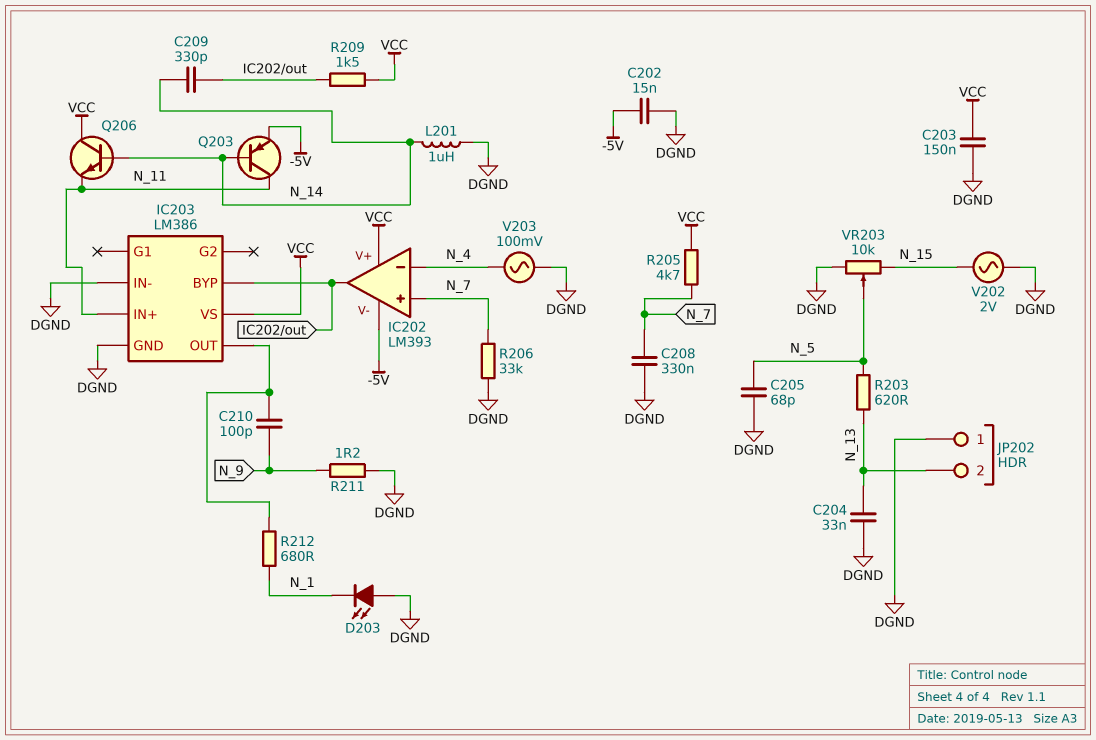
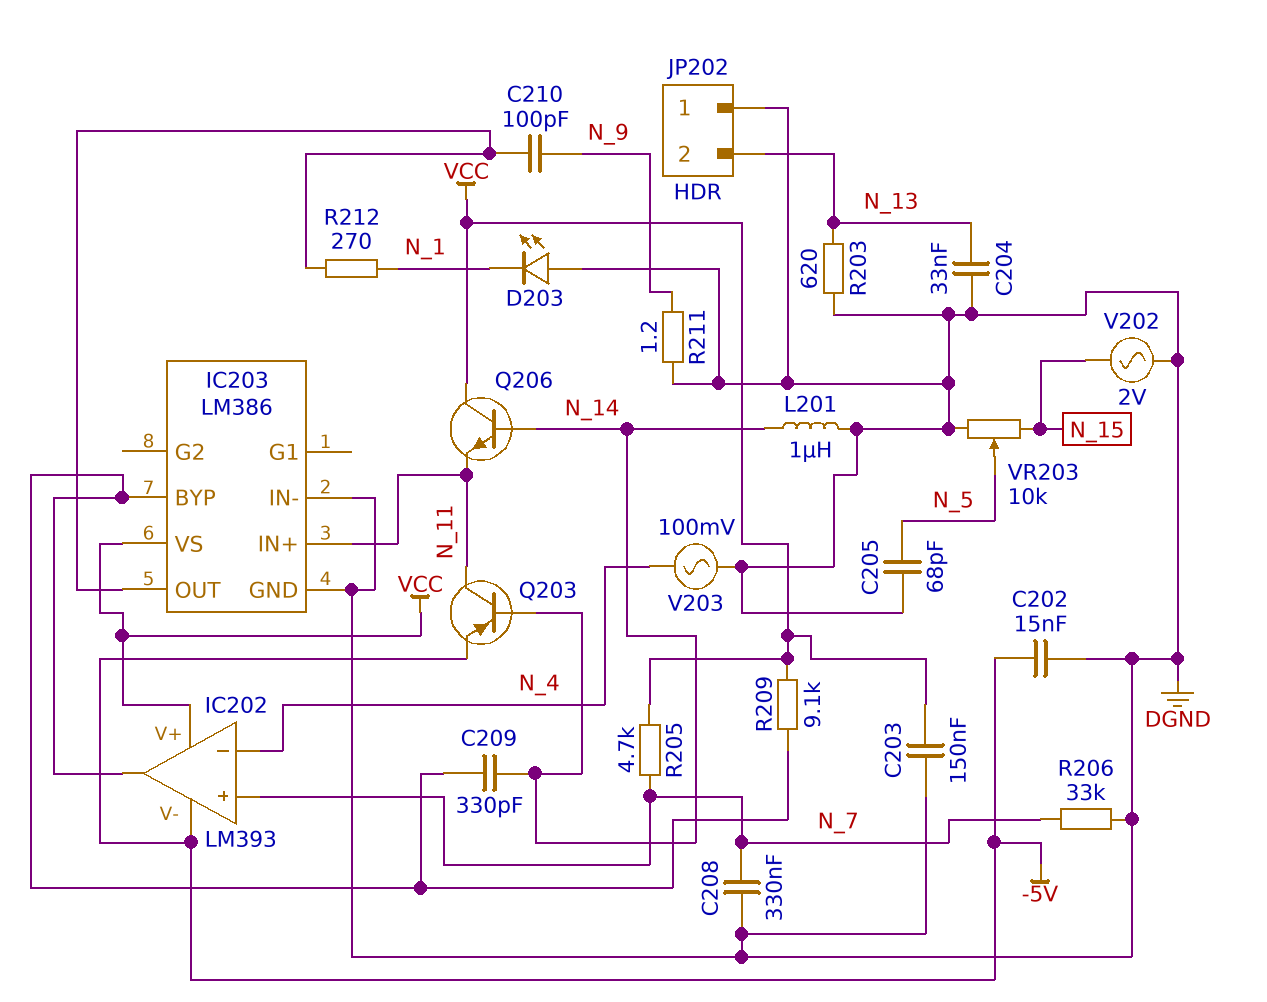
R203: 620 (N_5, N_13) -> 620 (DGND, N_13)
R209: 1.5k (IC202/out, VCC) -> 9.1k (IC202/out, VCC)
R212: 680 (IC203/OUT, N_1) -> 270 (IC203/OUT, N_1)

